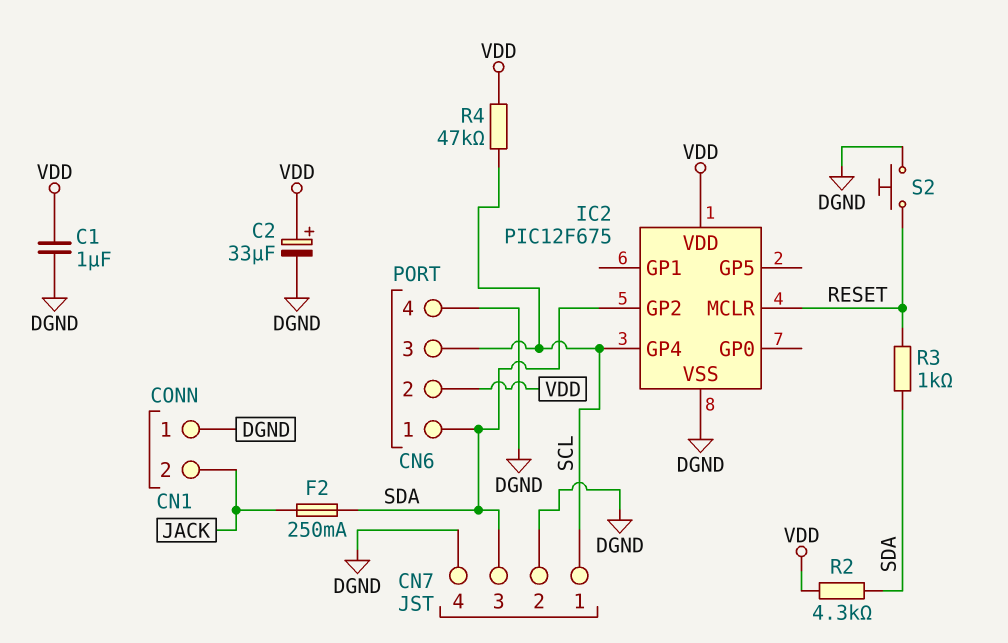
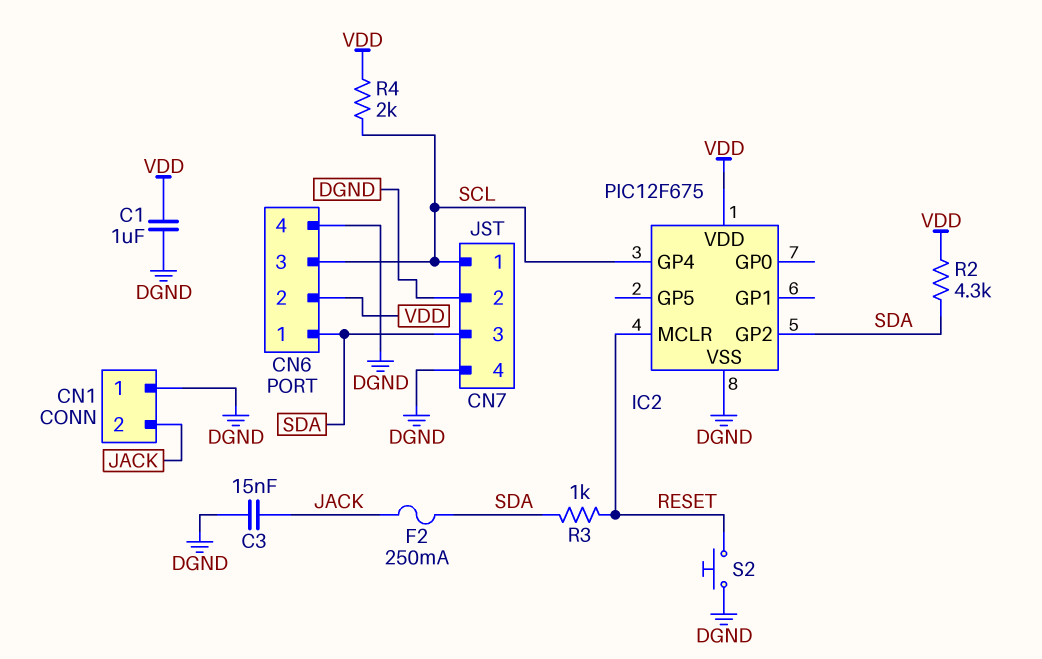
C2: 33uF (plus VDD, minus DGND) -> none
C3: none -> 15nF (DGND, JACK)
R4: 47k (SCL, VDD) -> 2k (SCL, VDD)

